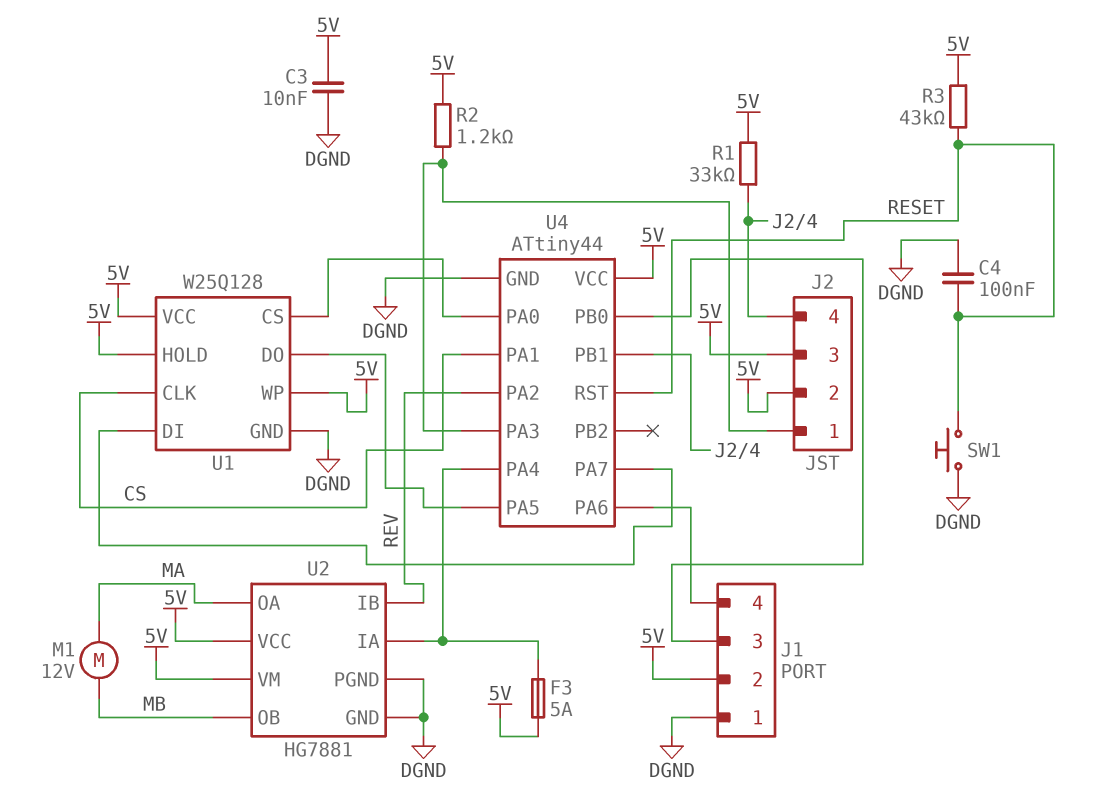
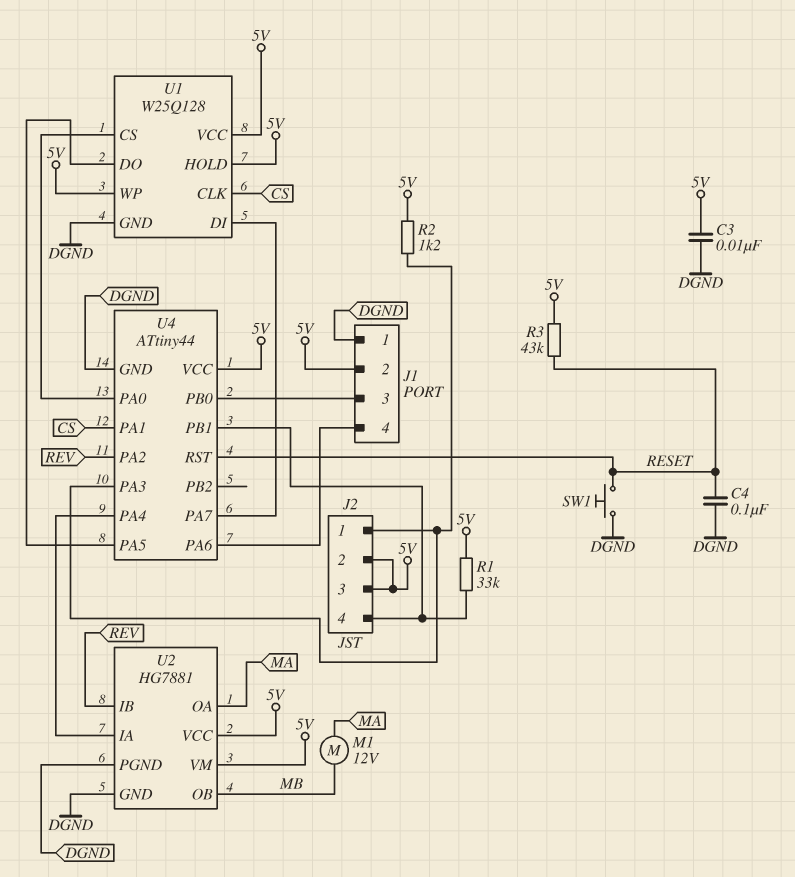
F3: 5A (5V, U2/IA) -> none

